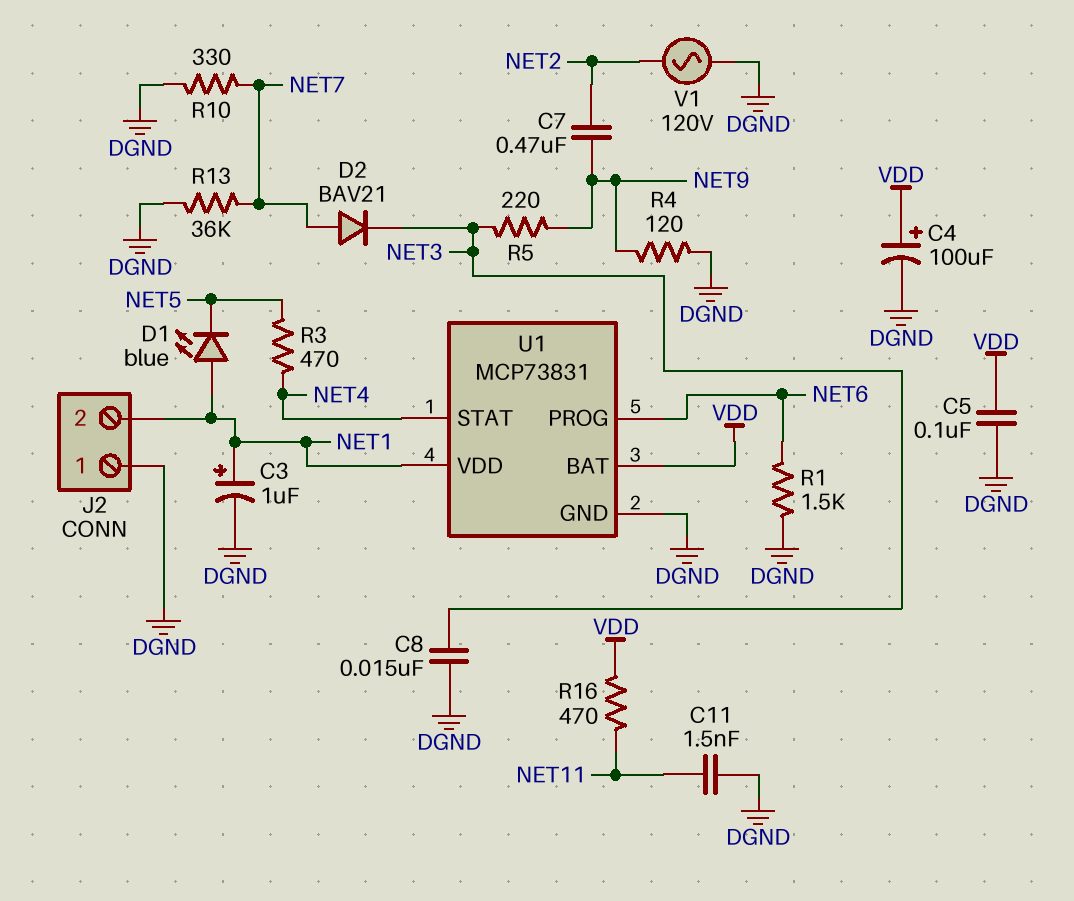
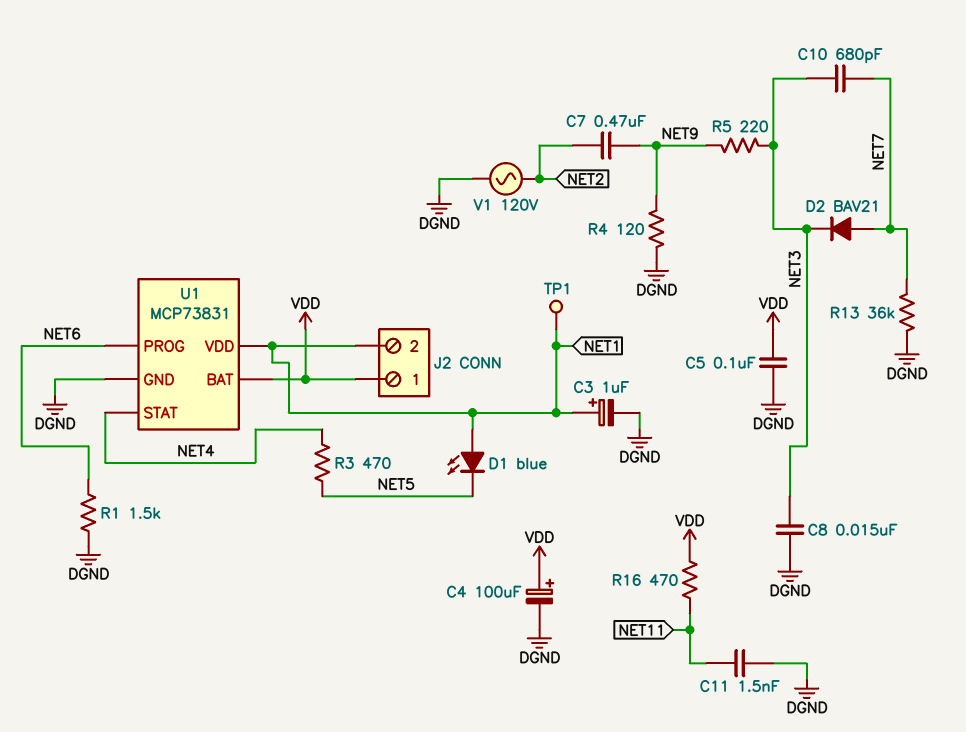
C10: none -> 680pF (NET3, NET7)
J2 pin 1: DGND -> VDD
R10: 330 (DGND, NET7) -> none
TP1: none -> test point (NET1)

